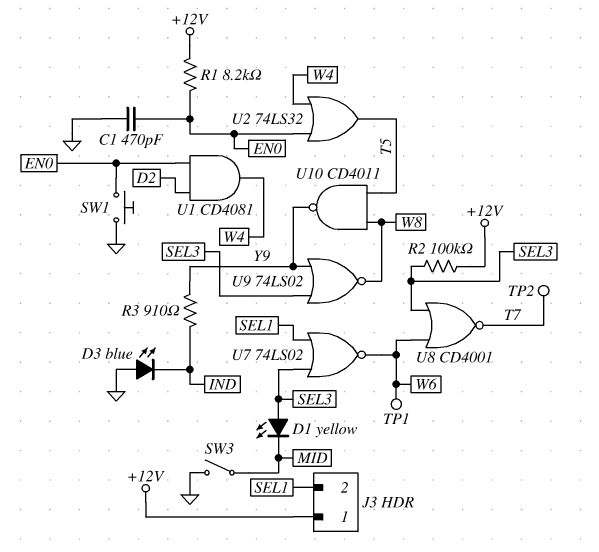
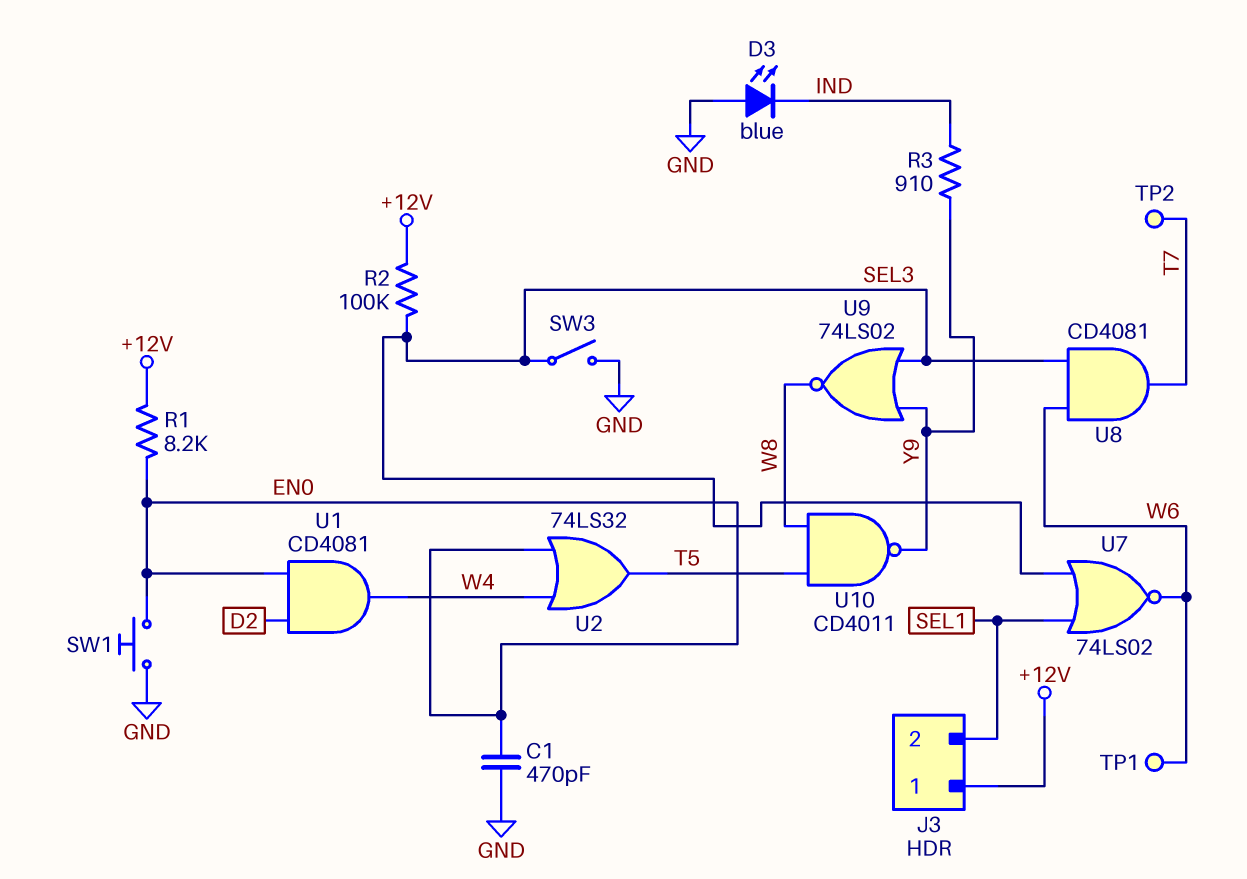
D1: LED yellow (A SEL3, K MID) -> none
SW3: switch (GND, MID) -> switch (GND, SEL3)
U8: NOR CD4001 (in SEL3, in W6, out T7) -> AND CD4081 (in SEL3, in W6, out T7)

